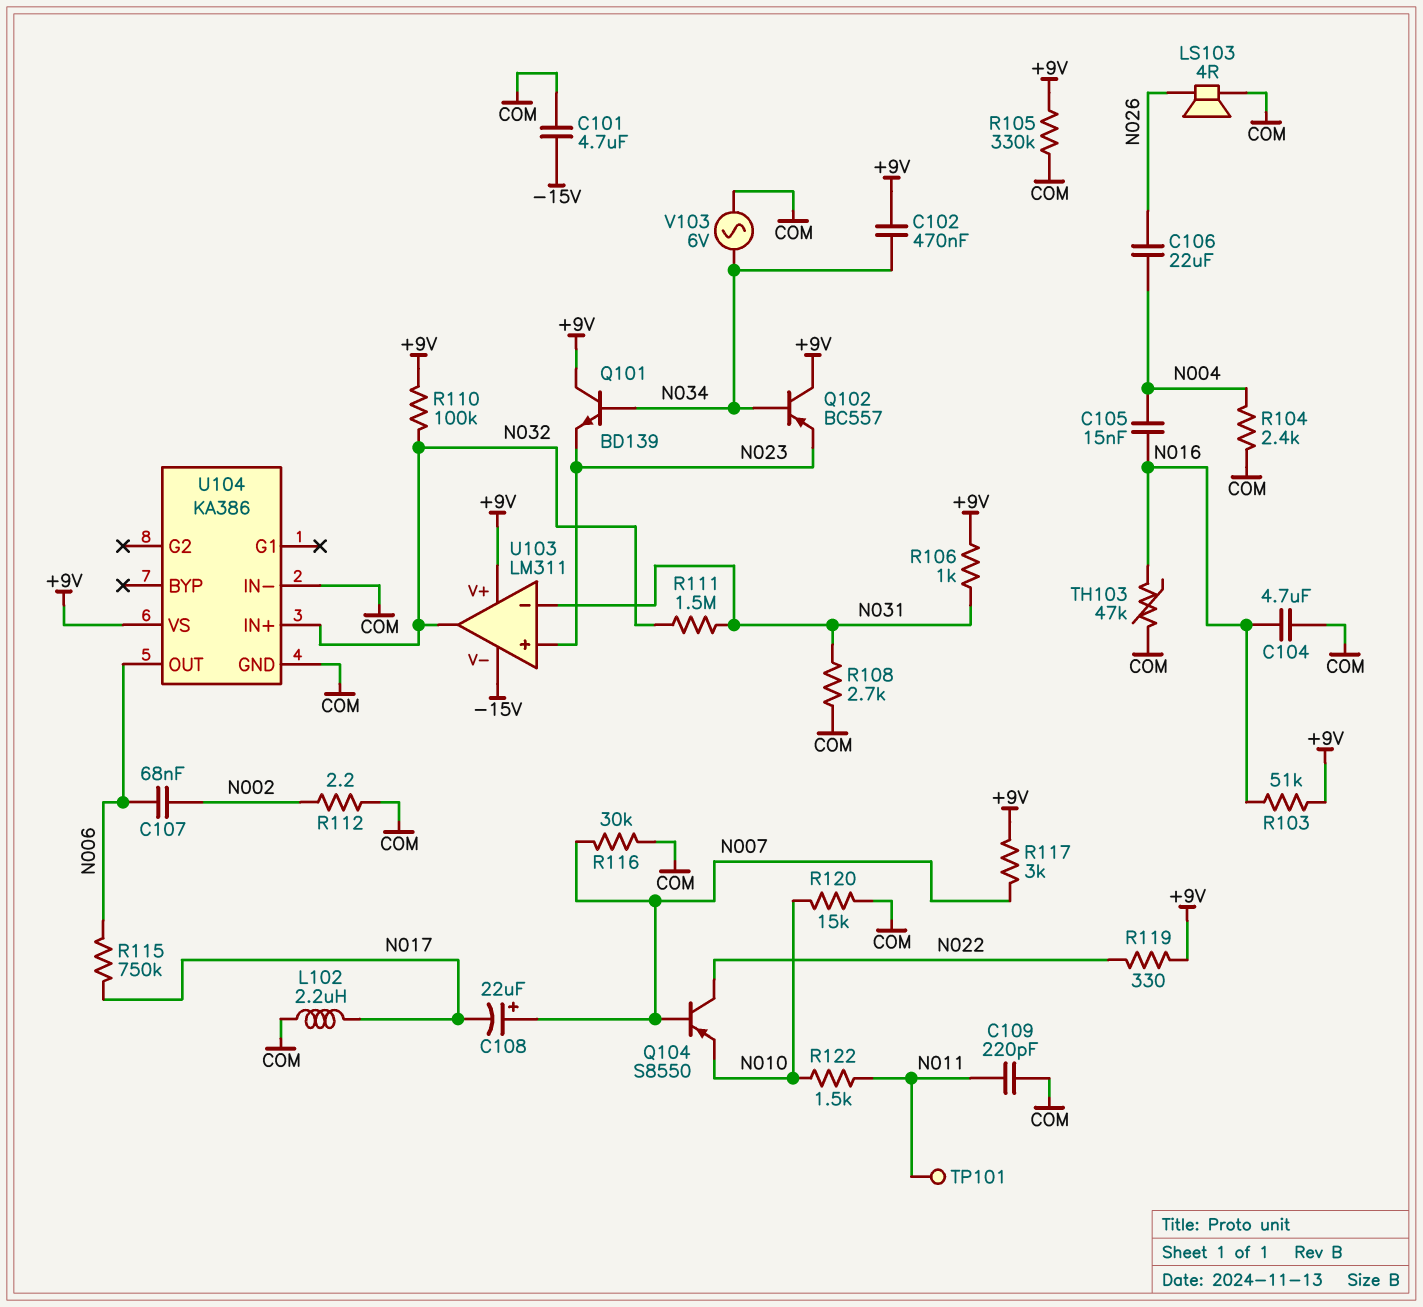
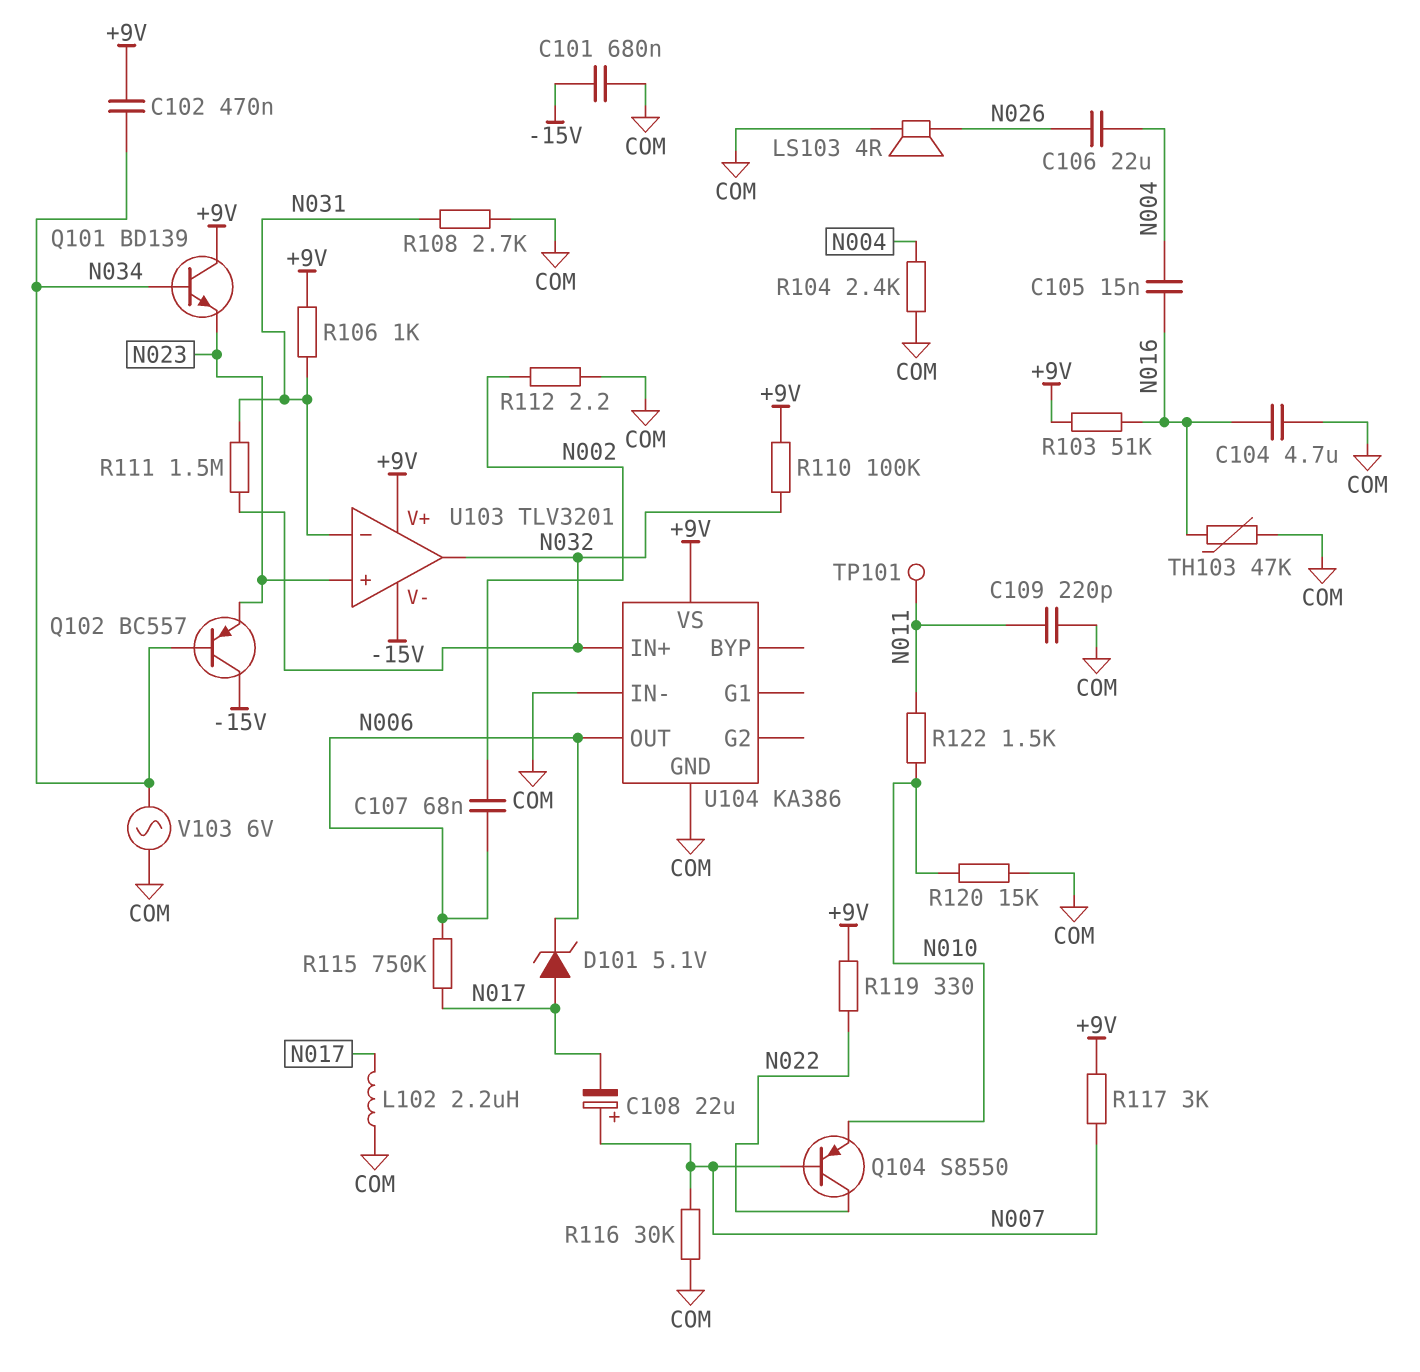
C101: 4.7uF (-15V, COM) -> 680nF (-15V, COM)
D101: none -> zener 5.1V (A N017, K N006)
Q102: PNP BC557 (B N034, C +9V, E N023) -> PNP BC557 (B N034, C -15V, E N023)
R105: 330k (+9V, COM) -> none
U103: LM311 -> TLV3201

